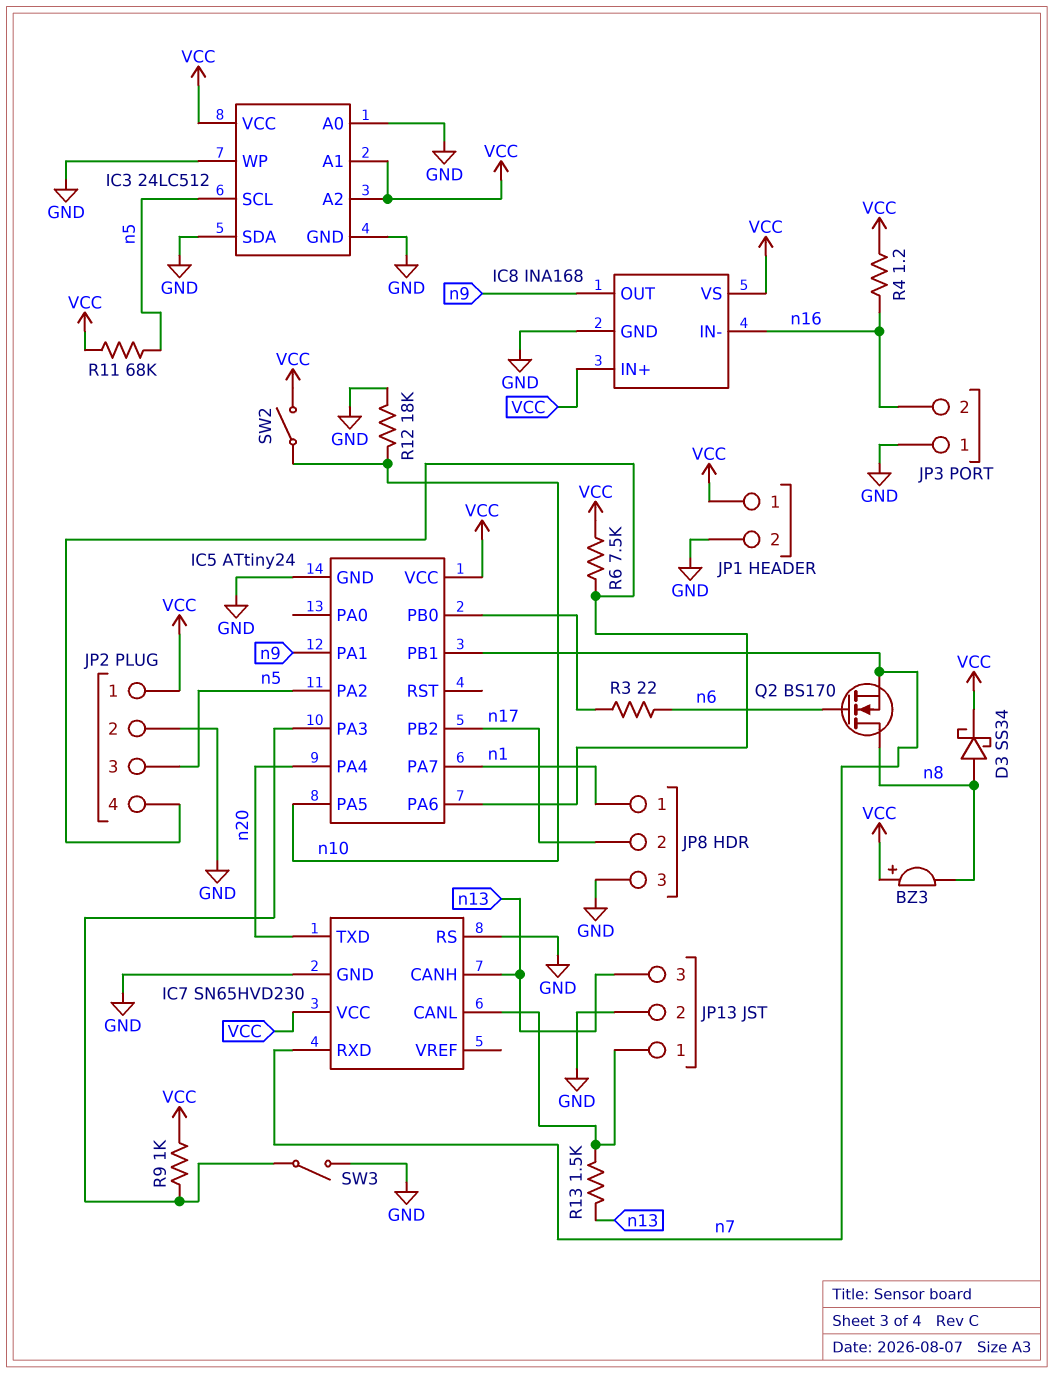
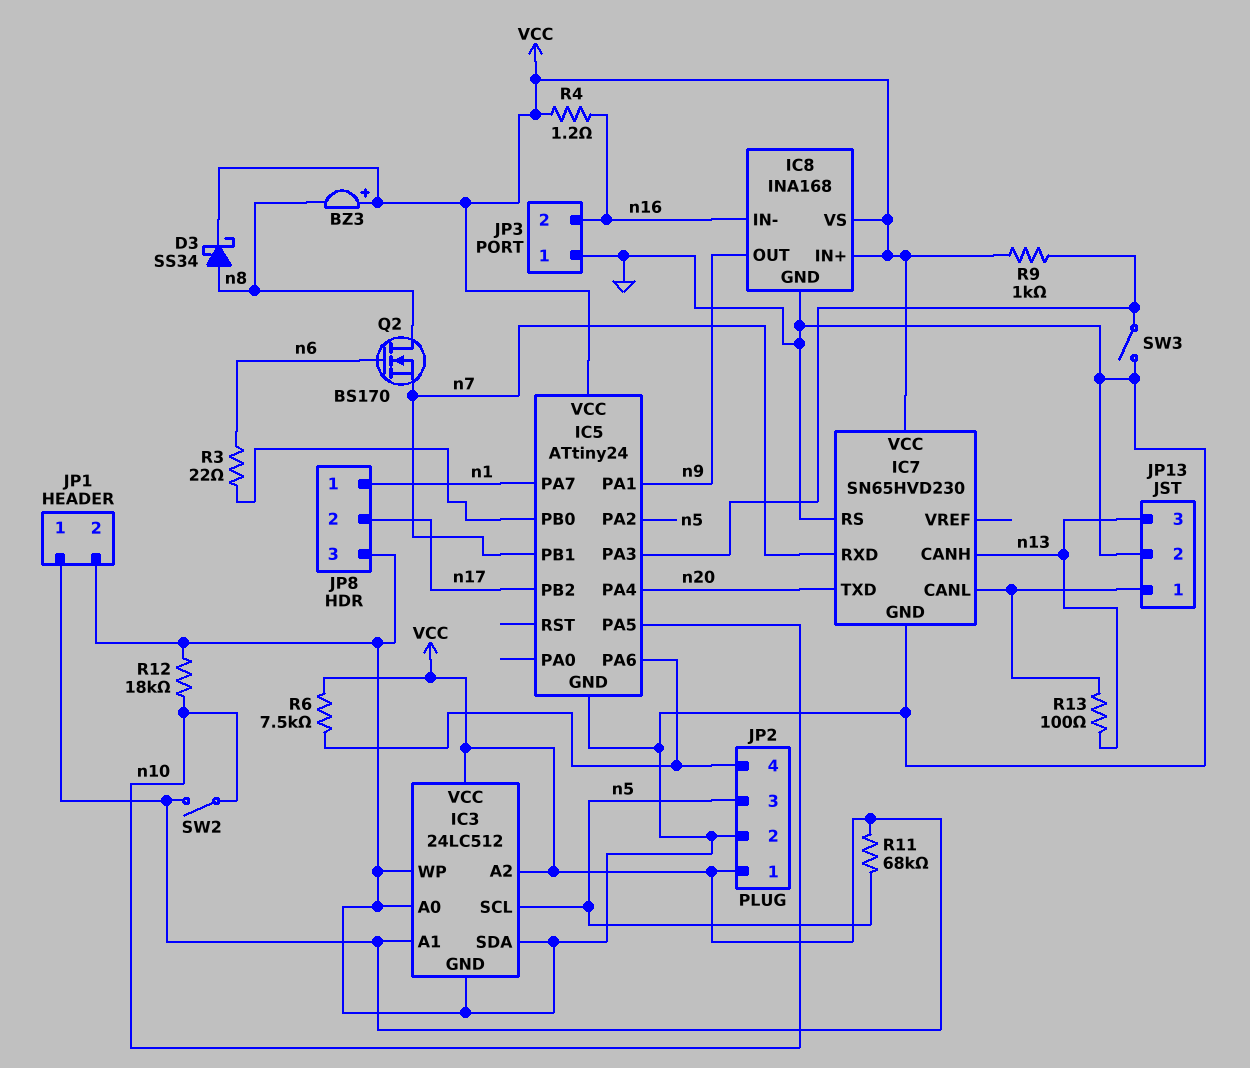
R13: 1.5k (IC7/CANL, n13) -> 100 (IC7/CANL, n13)

